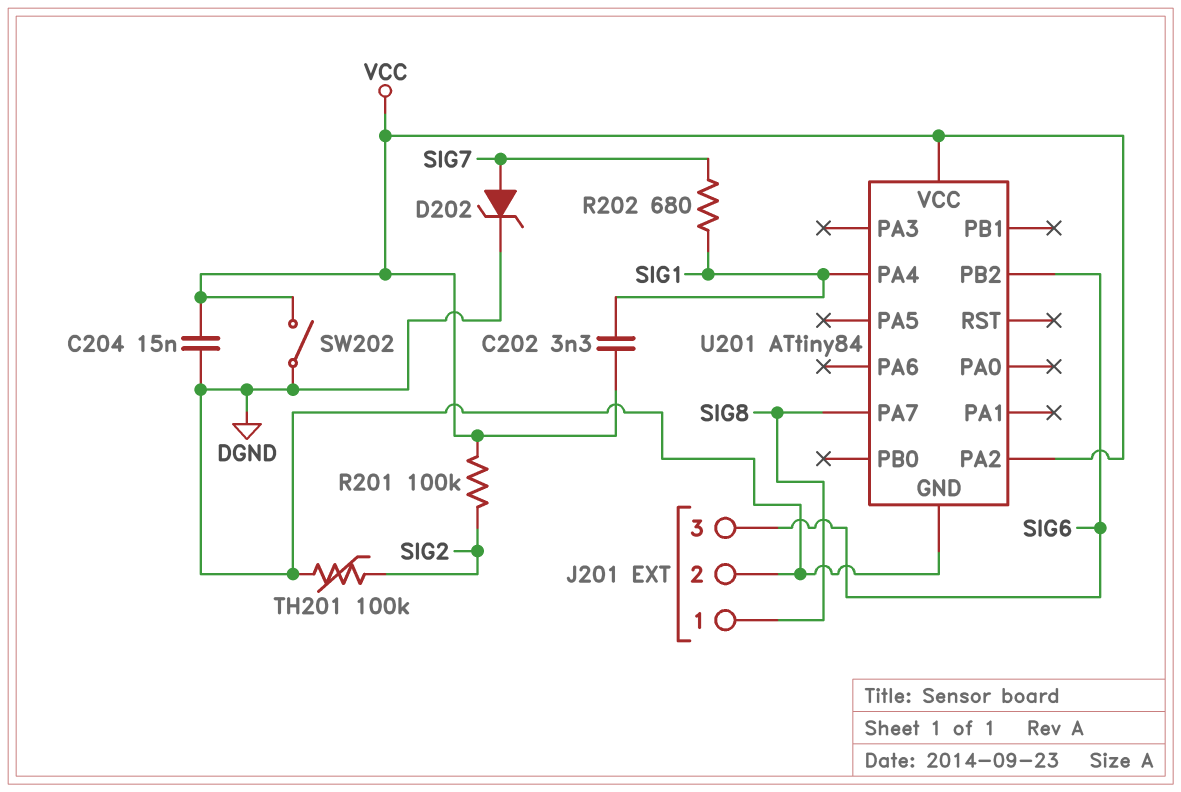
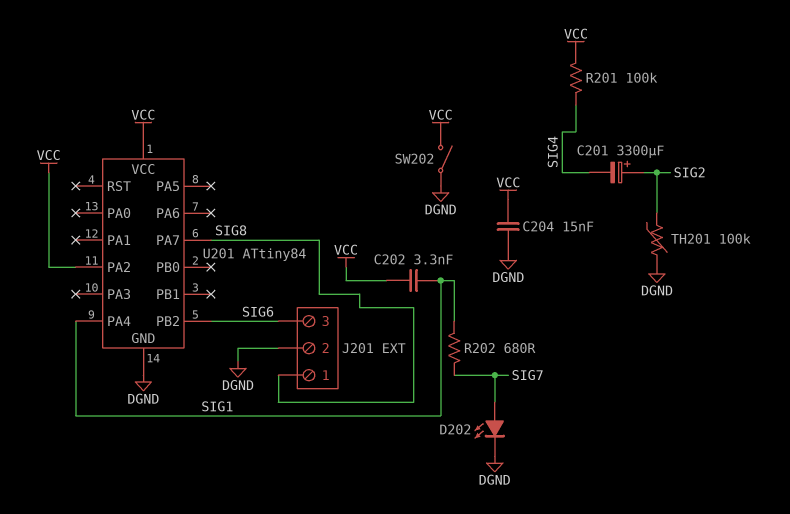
C201: none -> 3300uF (plus SIG2, minus SIG4)
D202: zener (A SIG7, K DGND) -> LED (A SIG7, K DGND)
R201: 100k (SIG2, VCC) -> 100k (SIG4, VCC)

